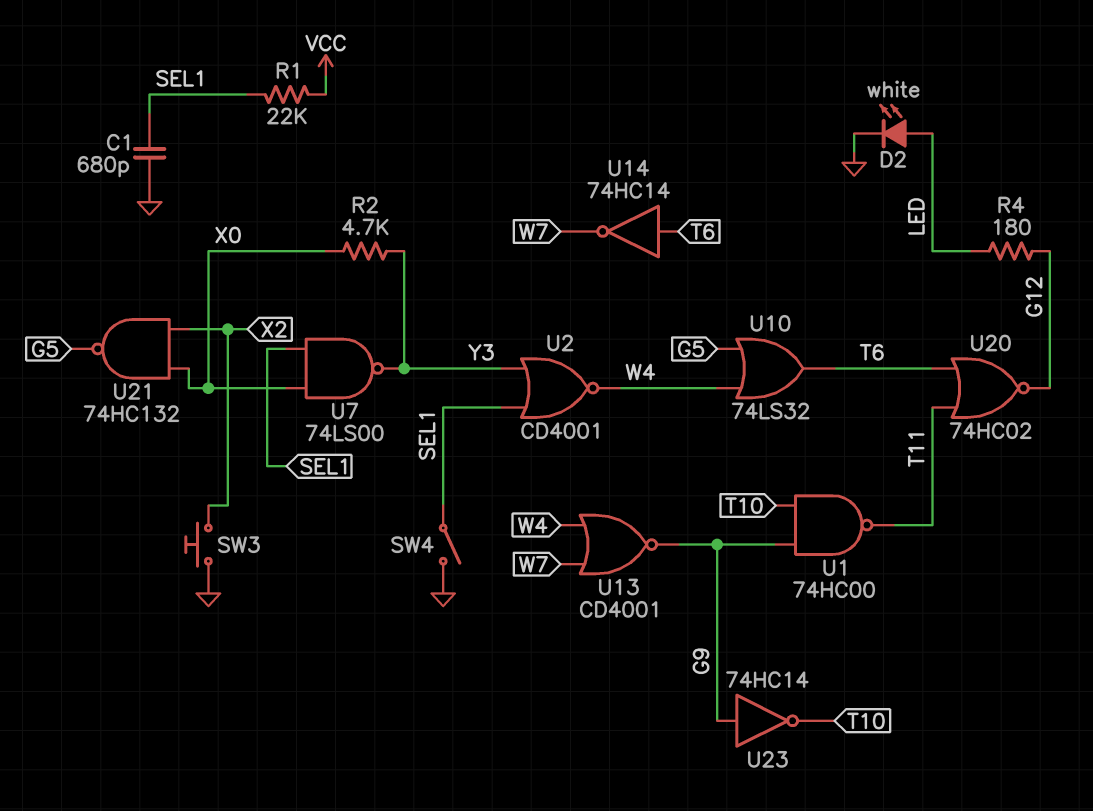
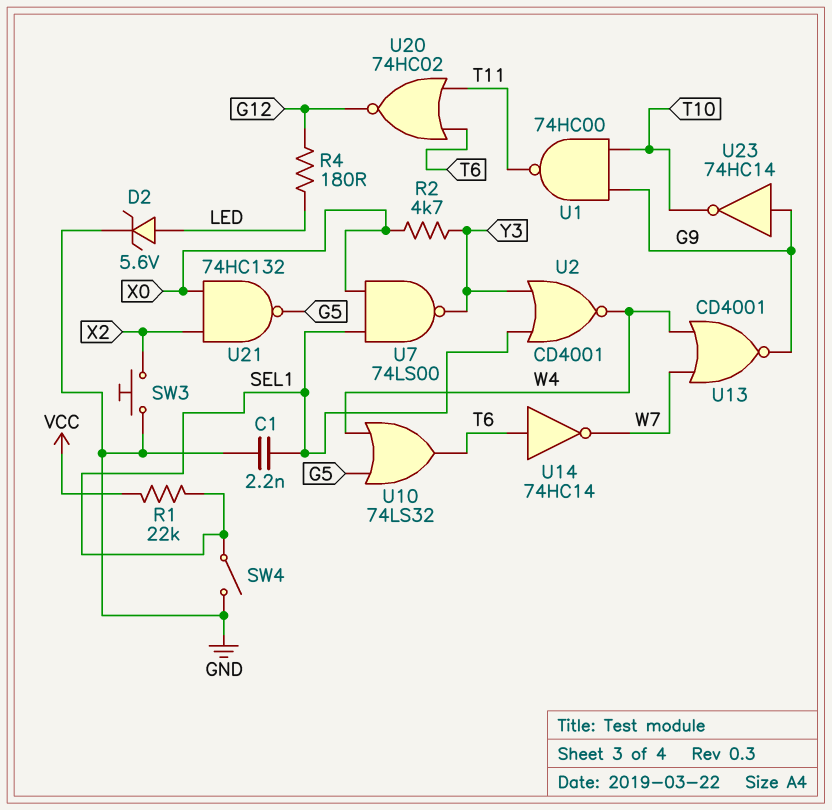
C1: 680pF (GND, SEL1) -> 2.2nF (GND, SEL1)
D2: LED white (A LED, K GND) -> zener 5.6V (A LED, K GND)

